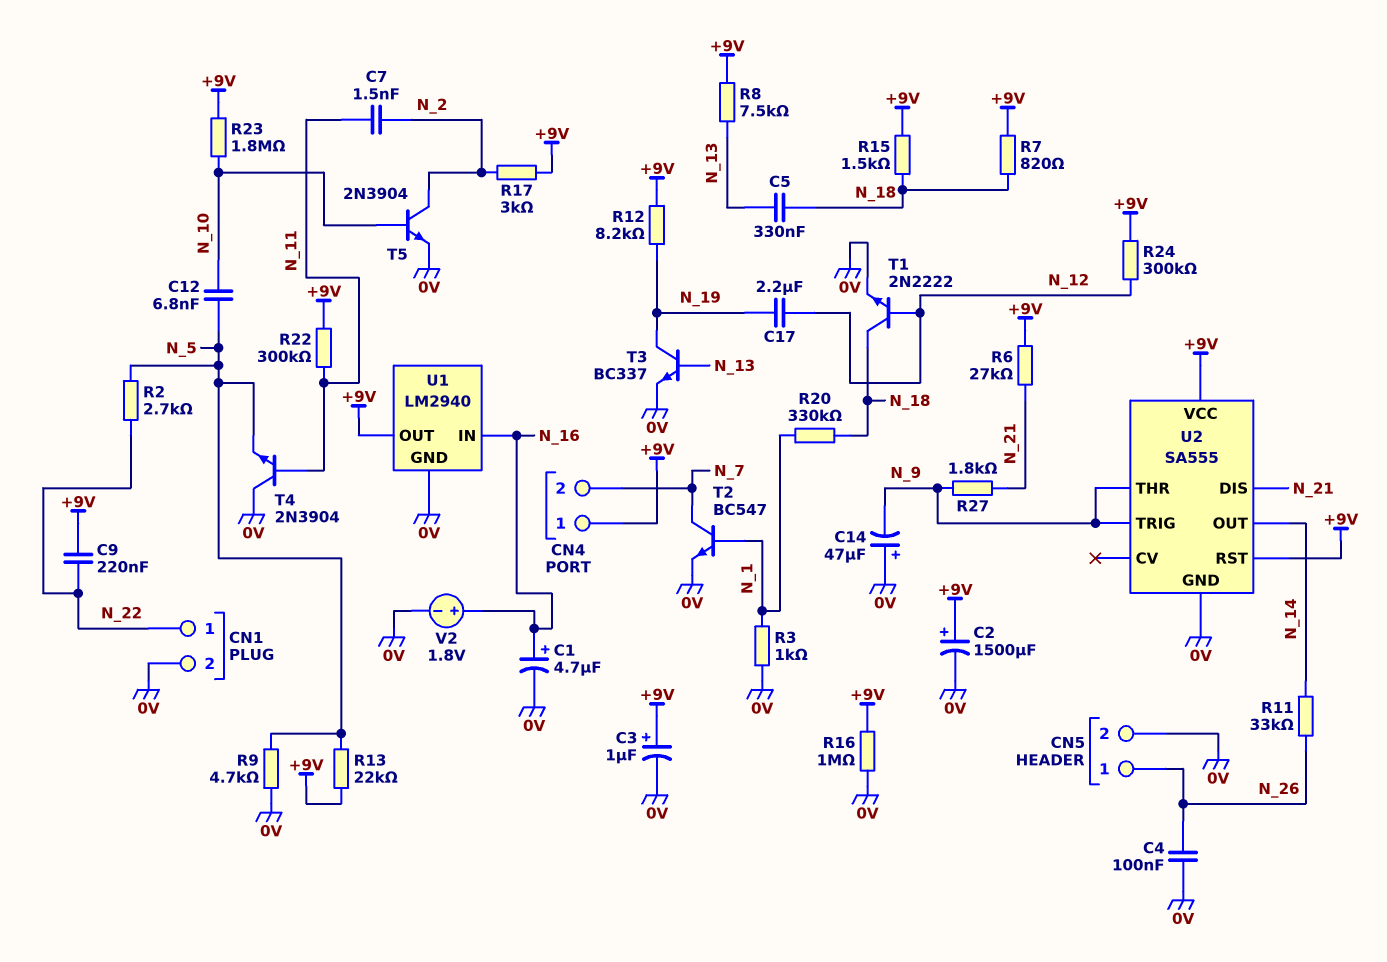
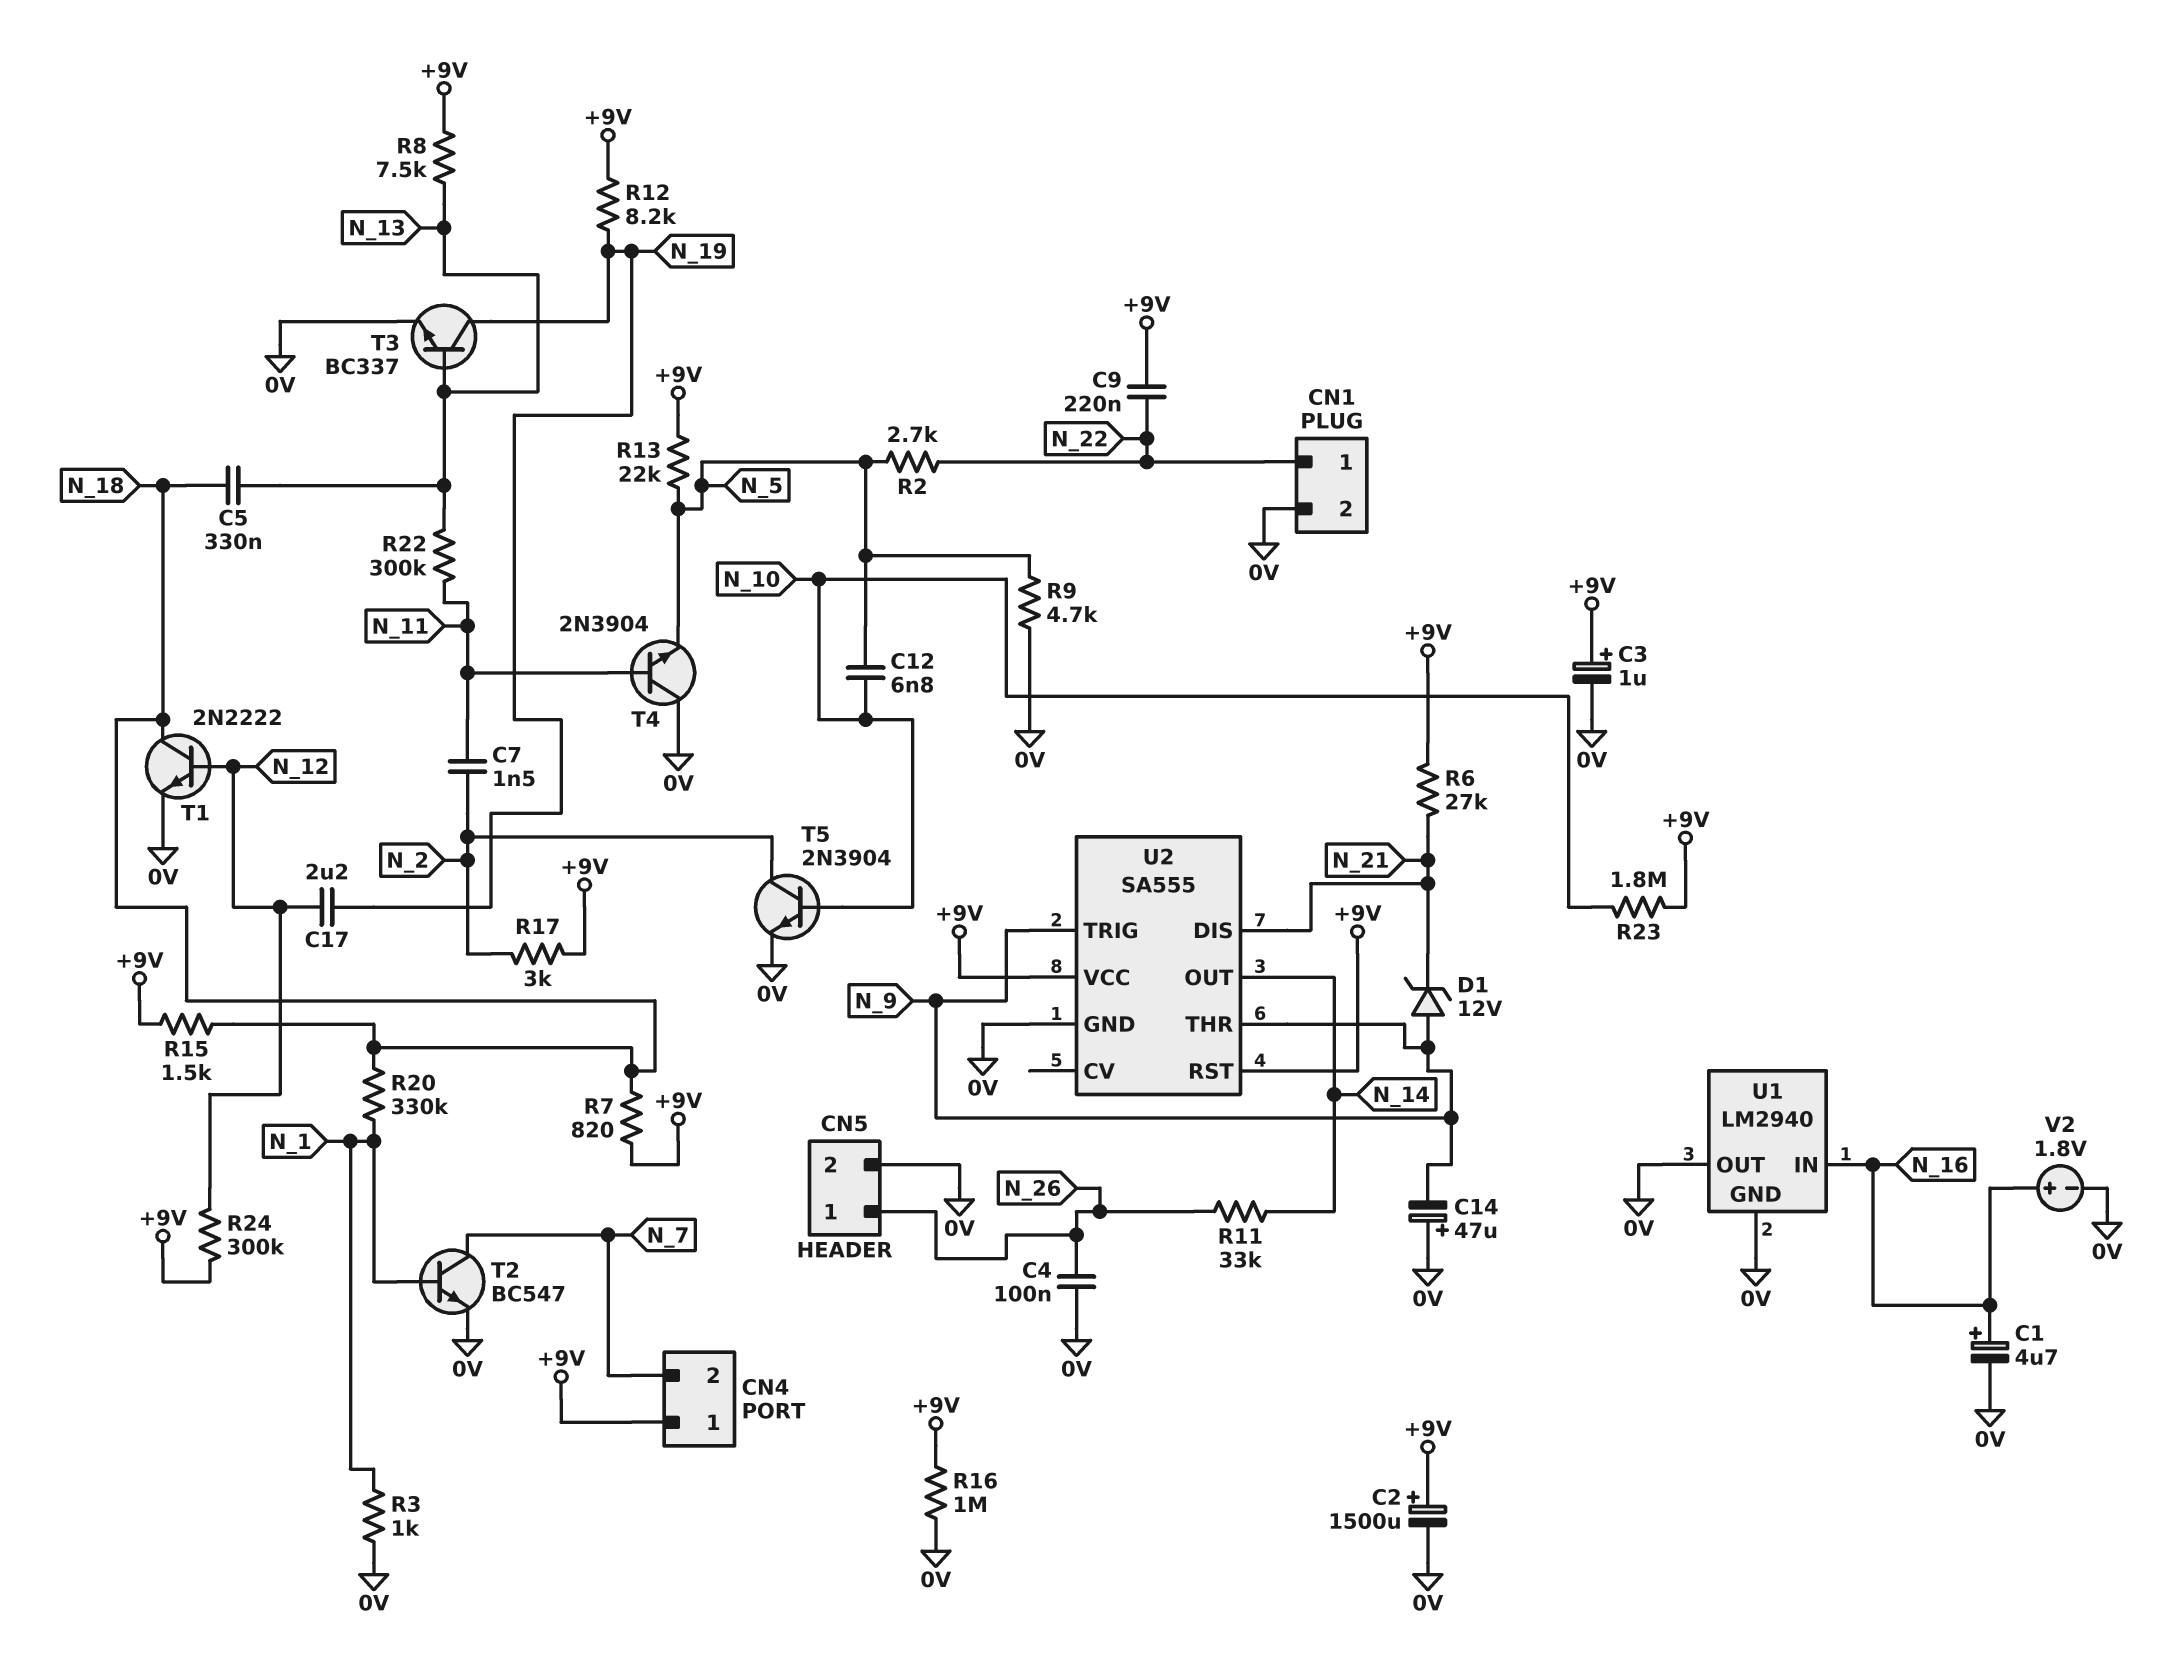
D1: none -> zener 12V (A N_9, K N_21)
R22: 300k (+9V, N_11) -> 300k (N_11, N_13)
R27: 1.8k (N_9, N_21) -> none
U1 pin OUT: +9V -> 0V

